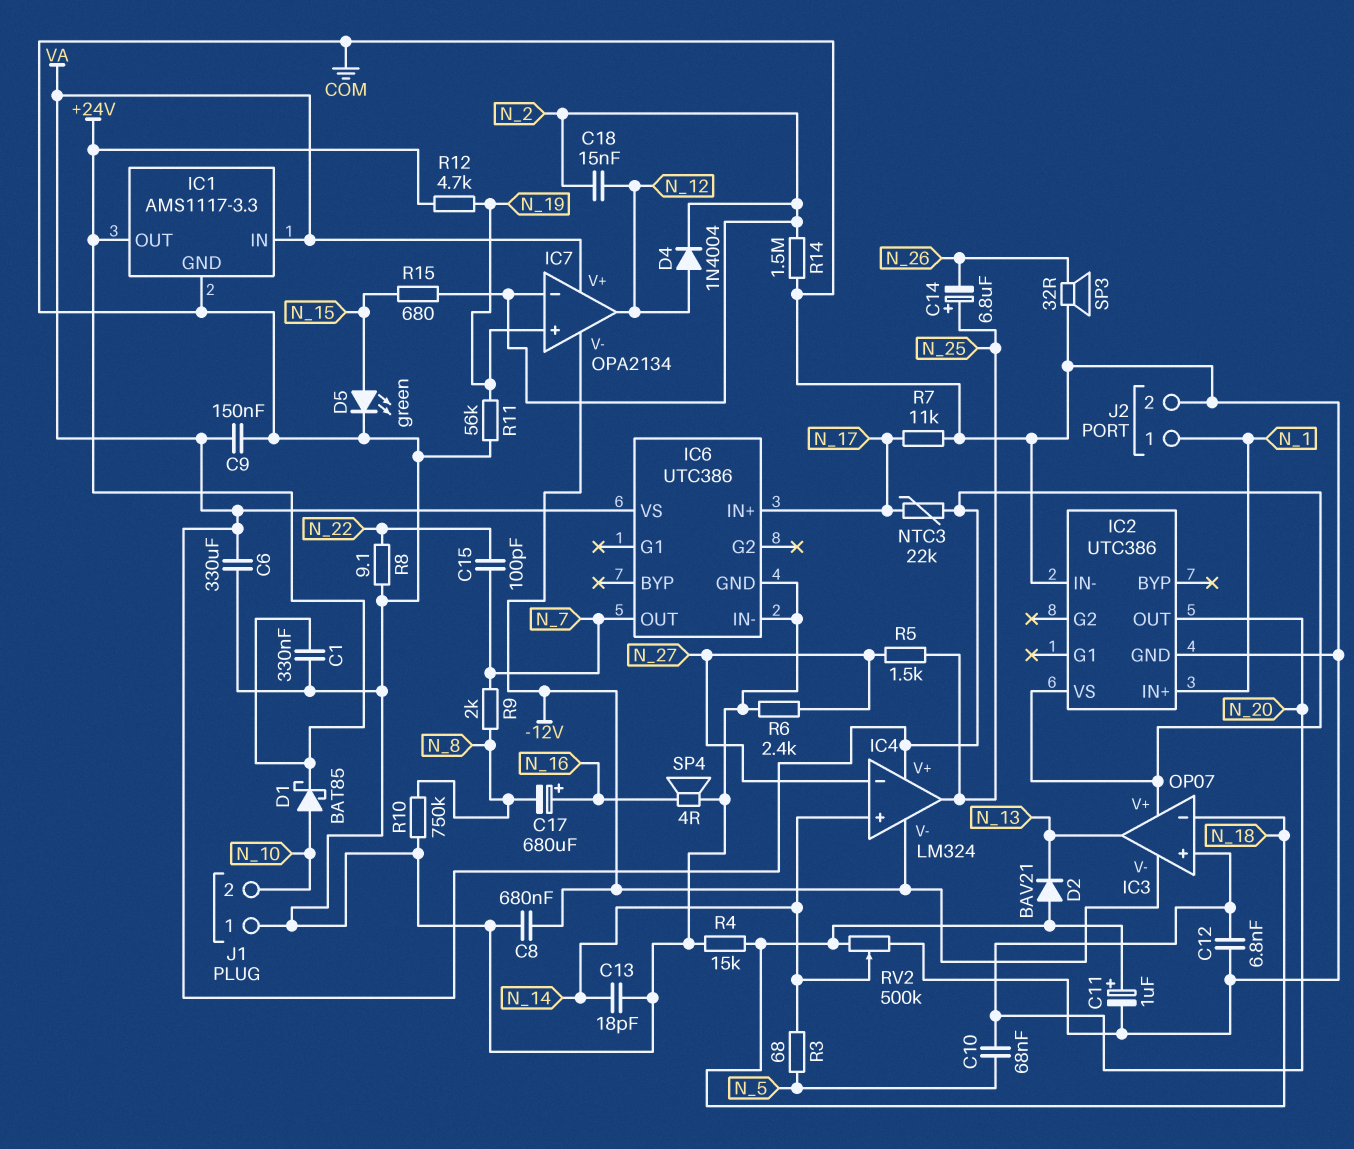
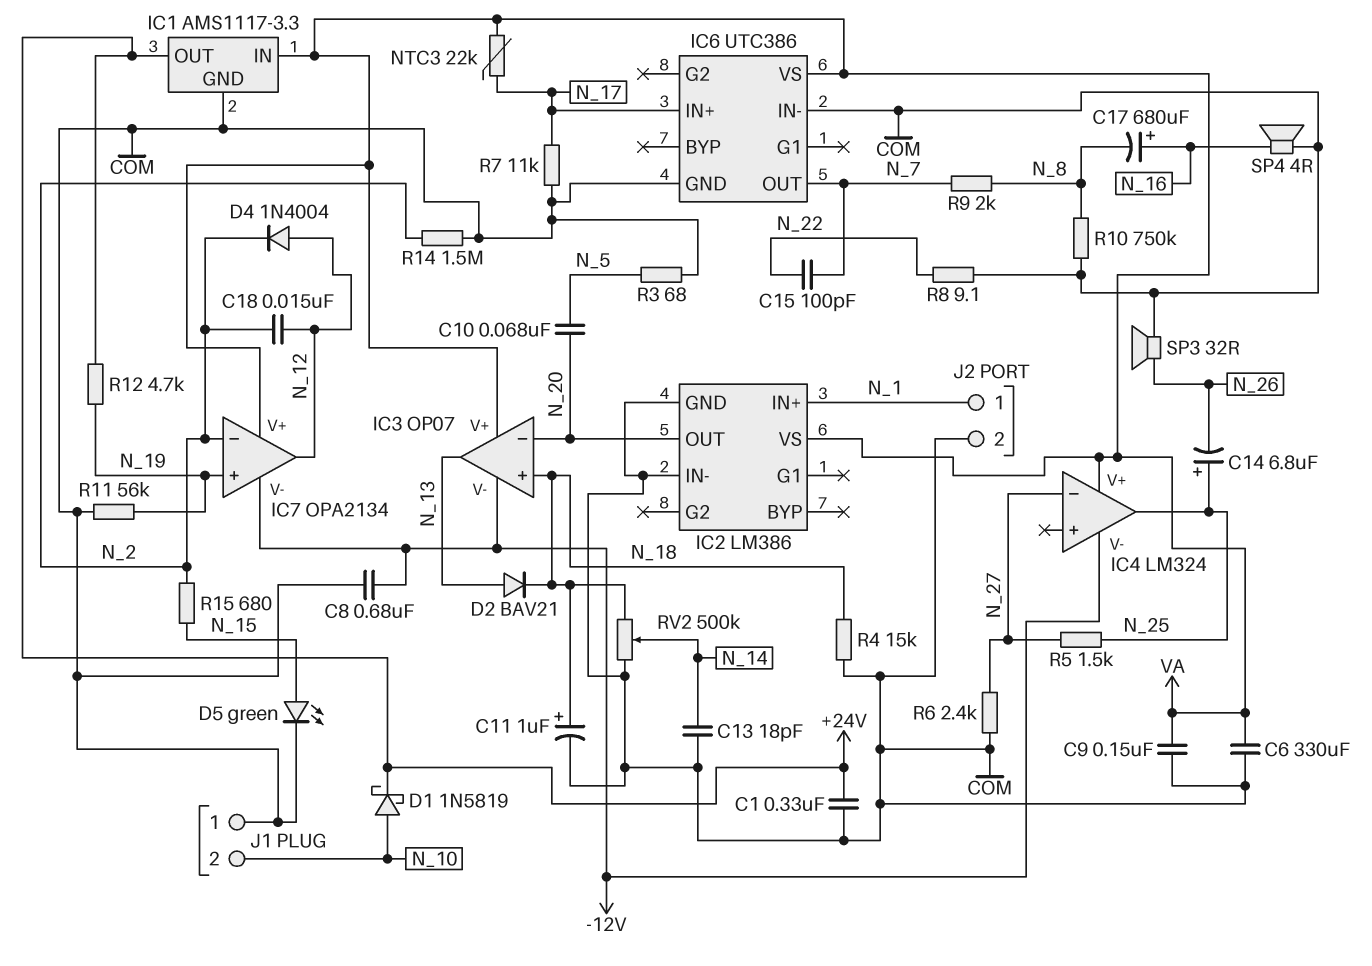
C12: 6.8nF (COM, N_20) -> none
D1: schottky BAT85 (A N_10, K +24V) -> schottky 1N5819 (A N_10, K +24V)
D2: diode BAV21 (A N_18, K N_13) -> diode BAV21 (A N_13, K N_18)
IC2: UTC386 -> LM386
IC3 pin in+: N_20 -> N_18
IC3 pin in-: N_18 -> N_20
IC4 pin in+: N_14 -> none
R3: 68 (N_5, N_14) -> 68 (COM, N_5)

